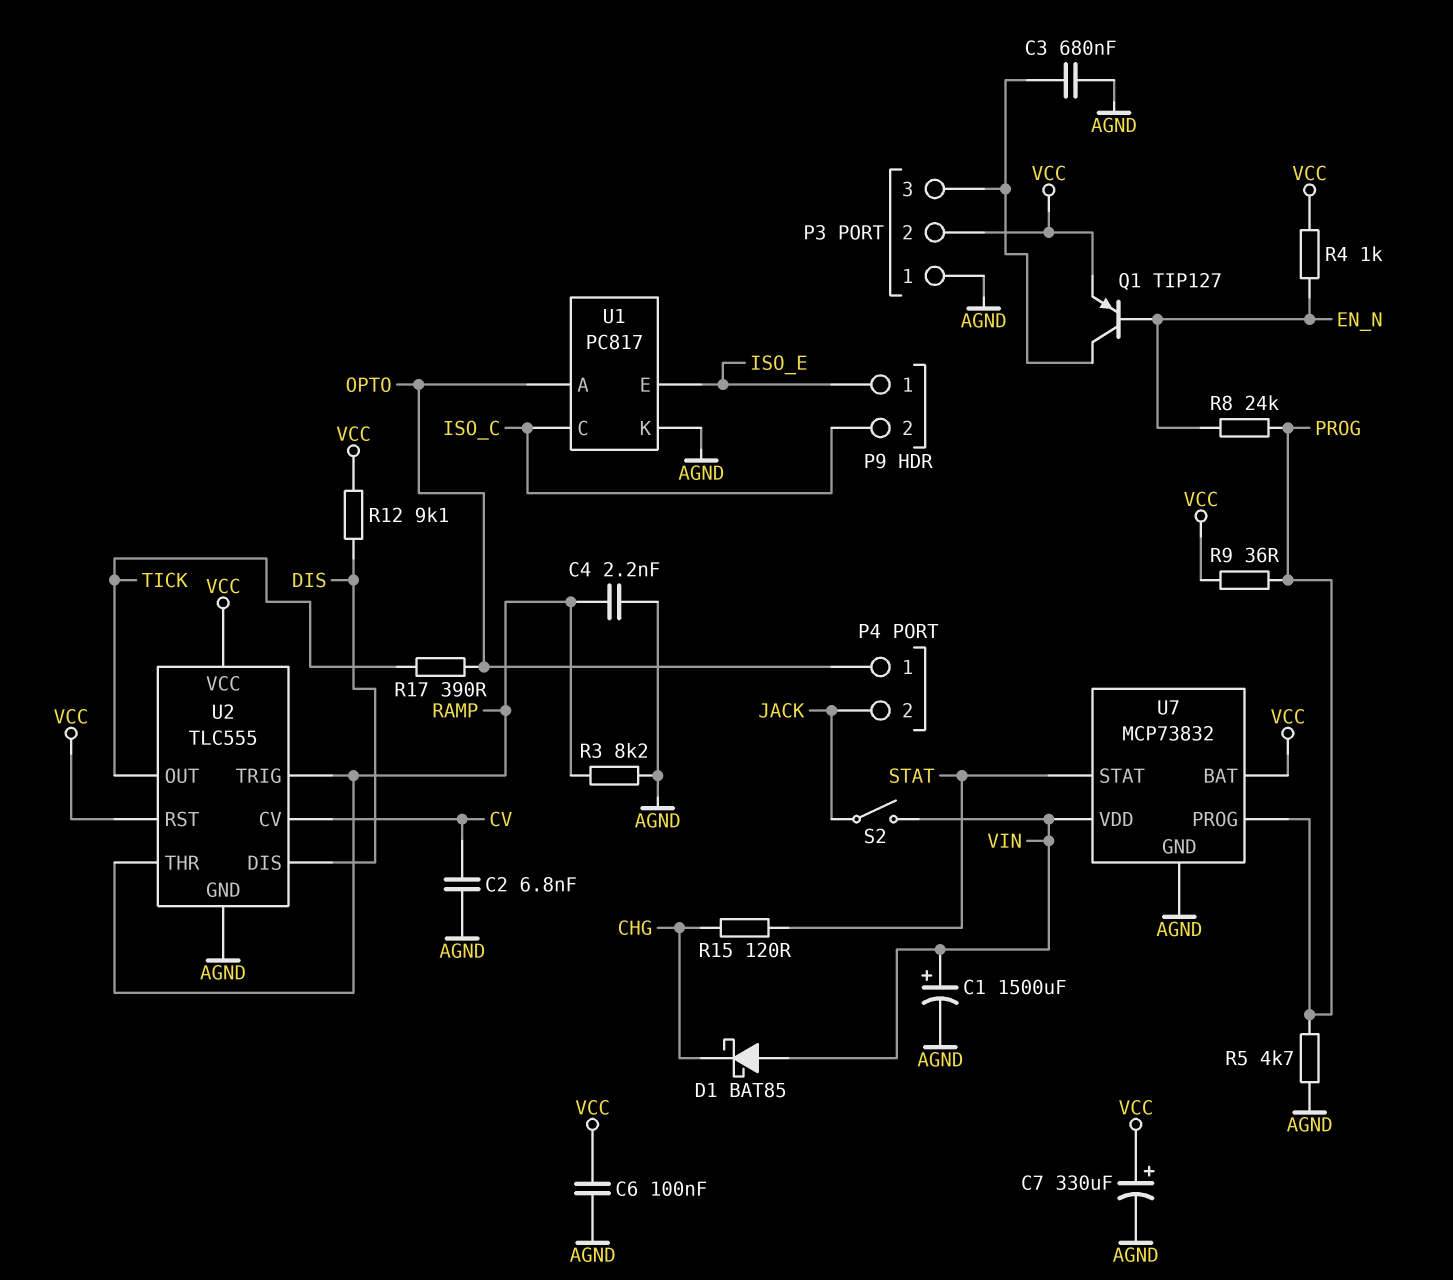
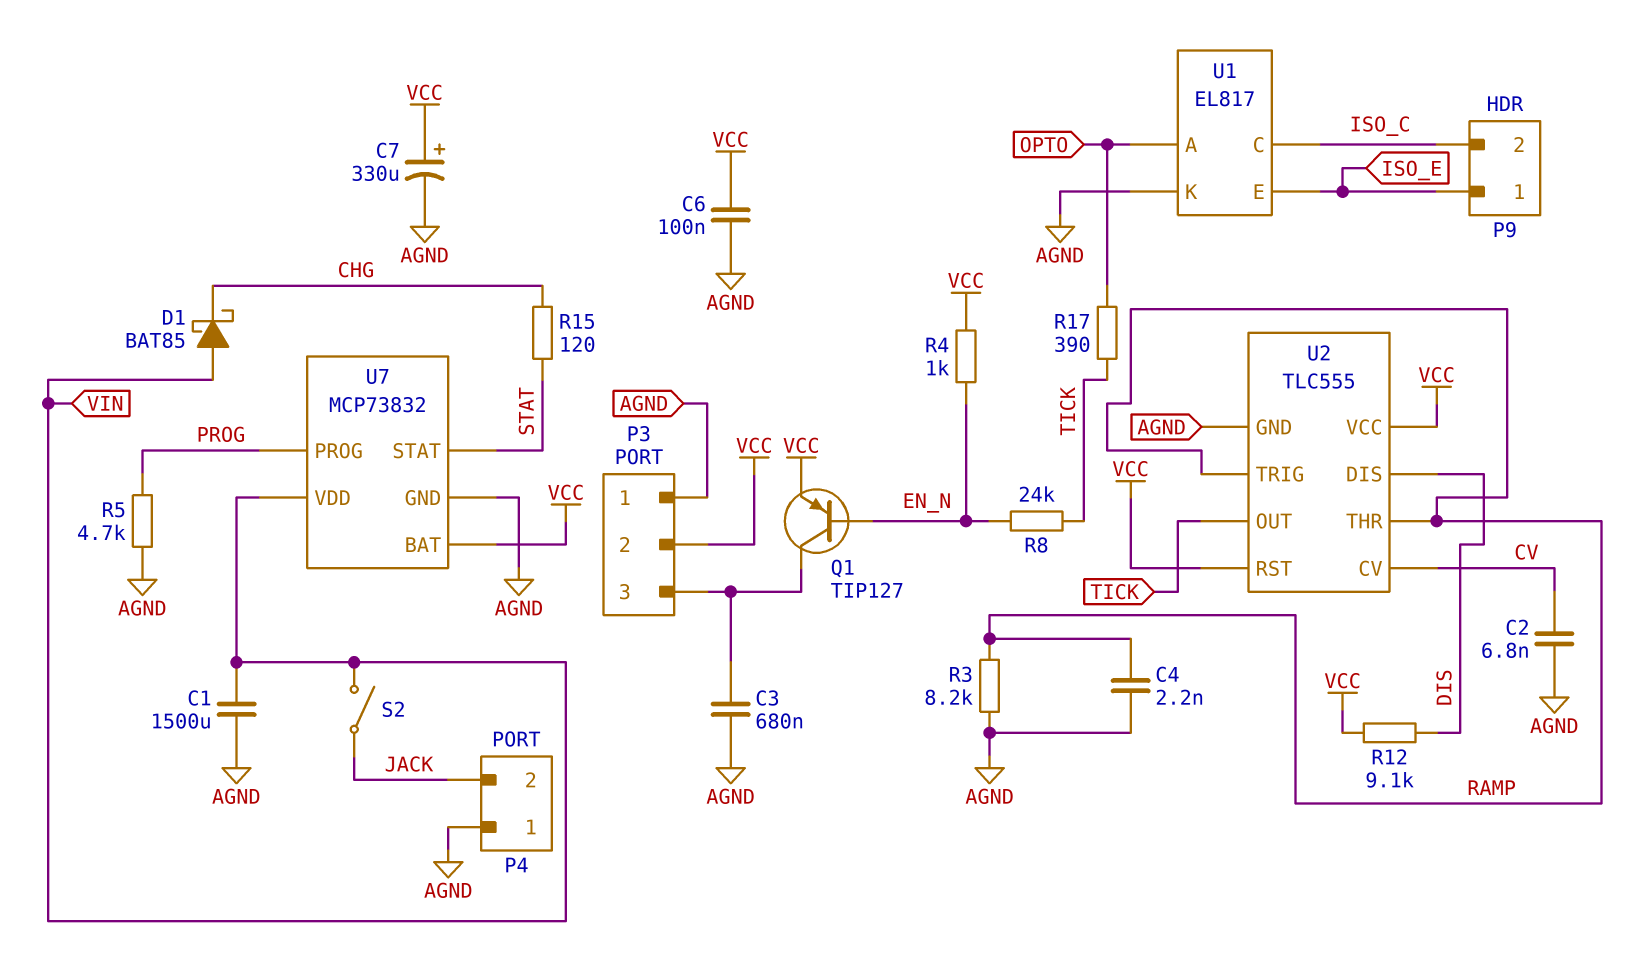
C1: 1500uF (plus VIN, minus AGND) -> 1500uF (AGND, VIN)
P4 pin 1: OPTO -> AGND
R8: 24k (EN_N, PROG) -> 24k (EN_N, TICK)
R9: 36 (PROG, VCC) -> none
U1: PC817 -> EL817

